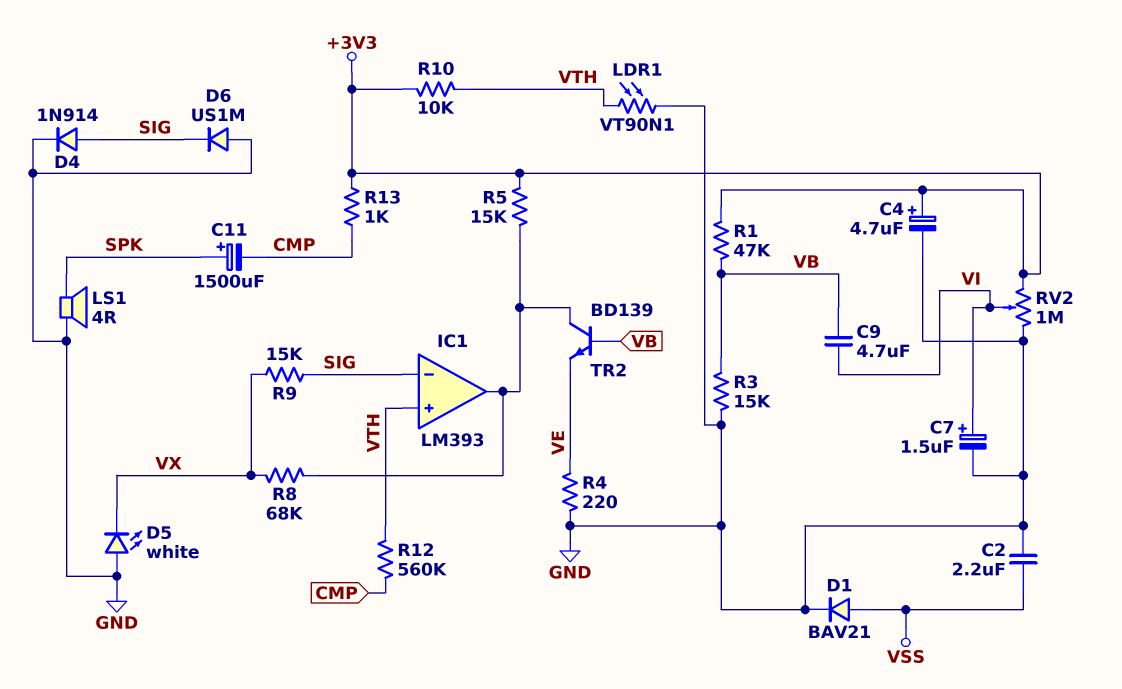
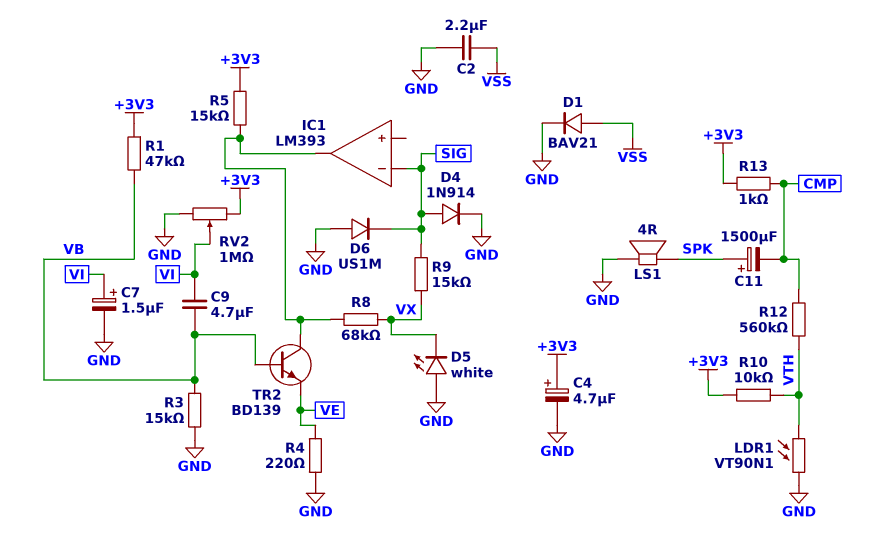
IC1 pin in+: VTH -> none

